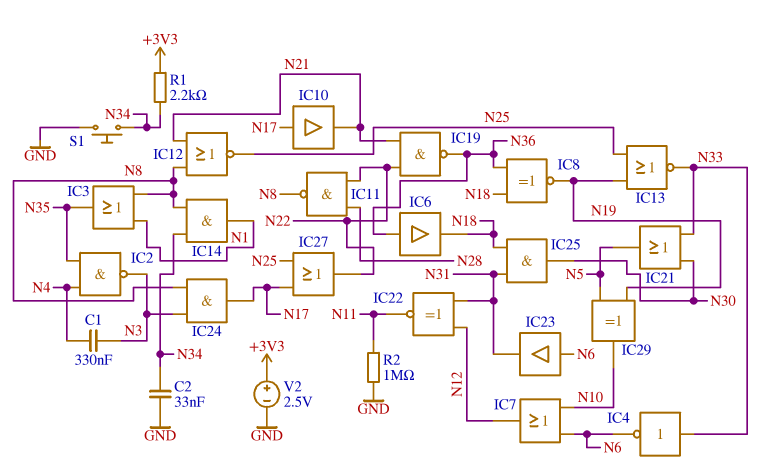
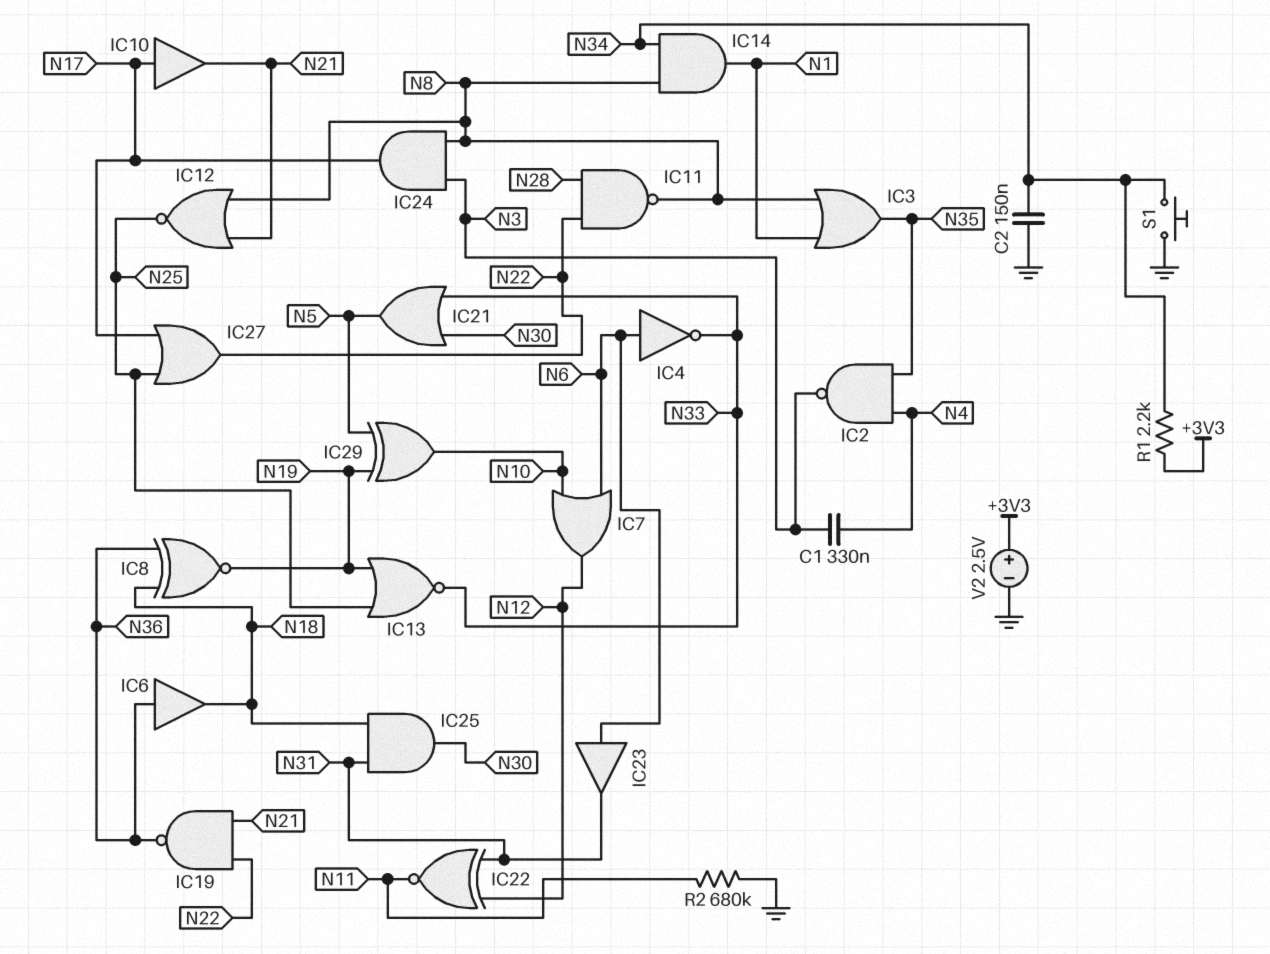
C2: 33nF (GND, N34) -> 150nF (GND, N34)
IC4: NOT (in N33, out N6) -> NOT (in N6, out N33)
R2: 1M (GND, N11) -> 680k (GND, N11)

